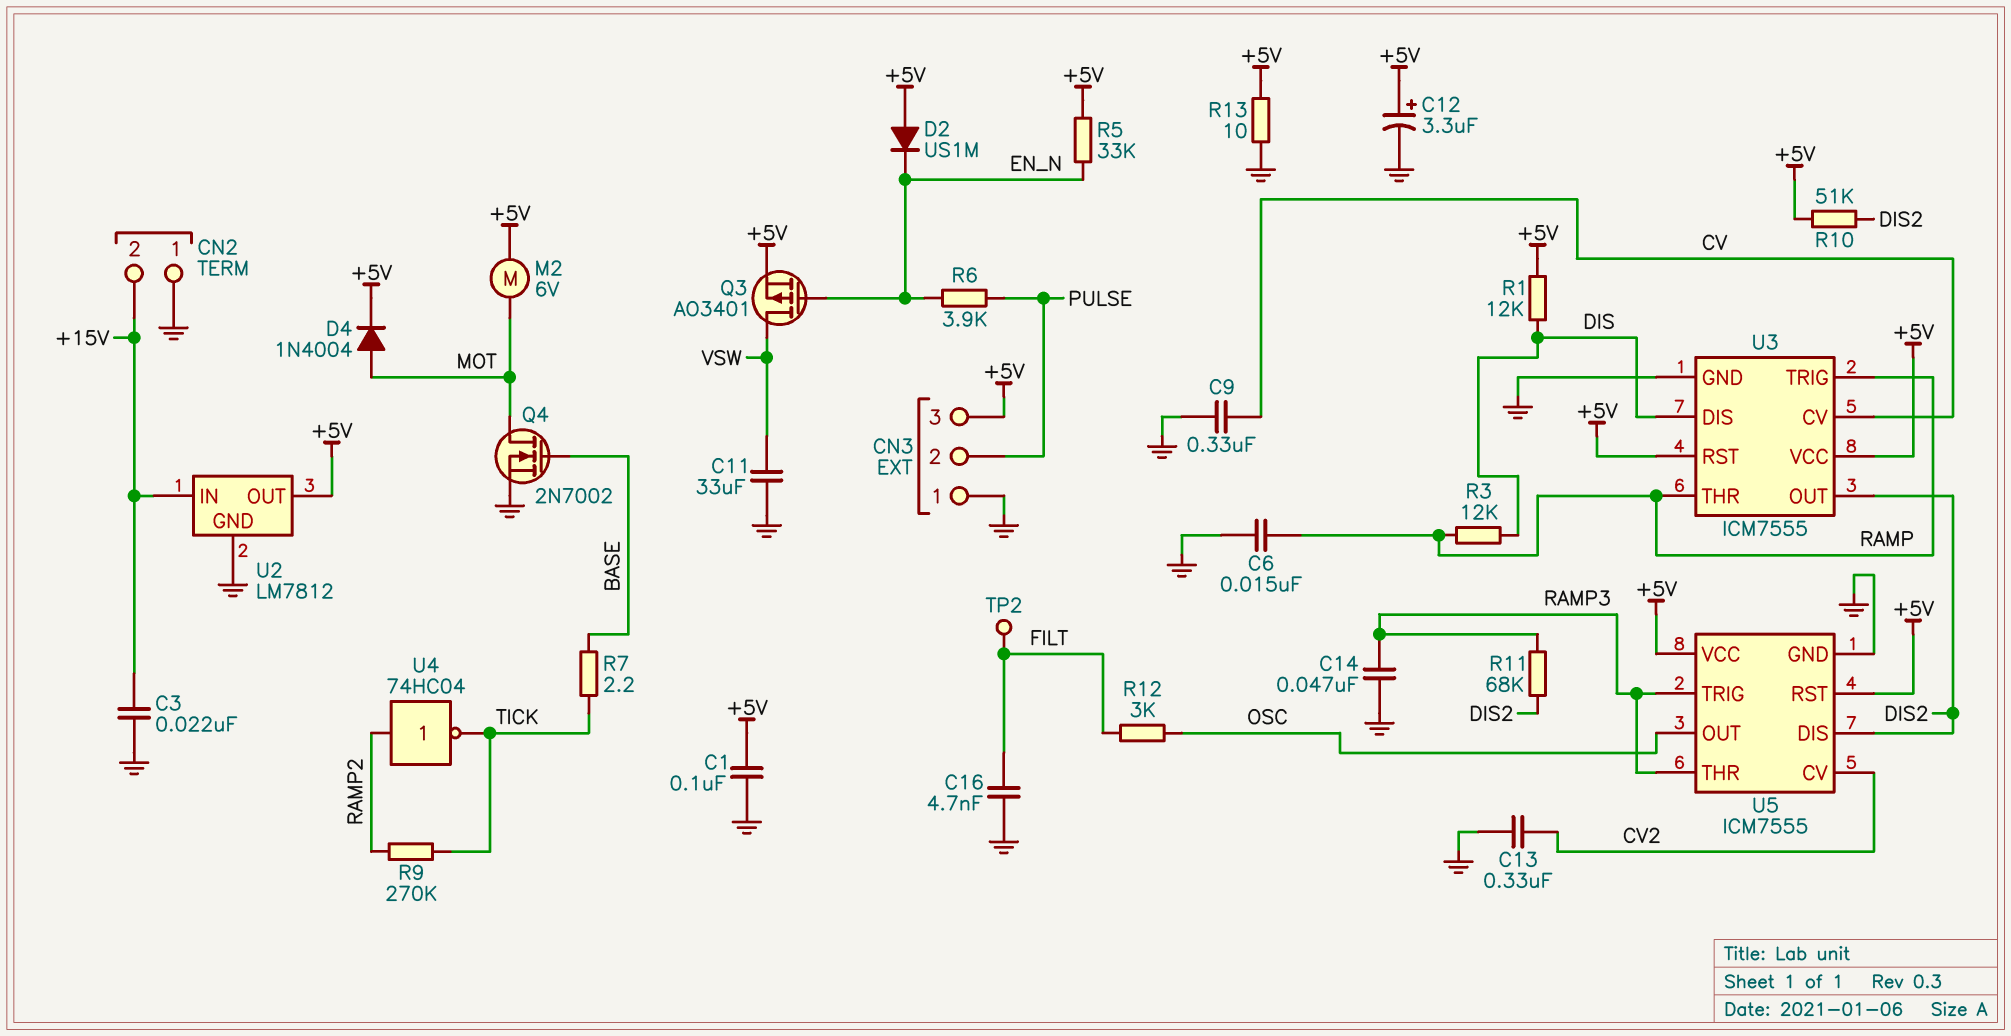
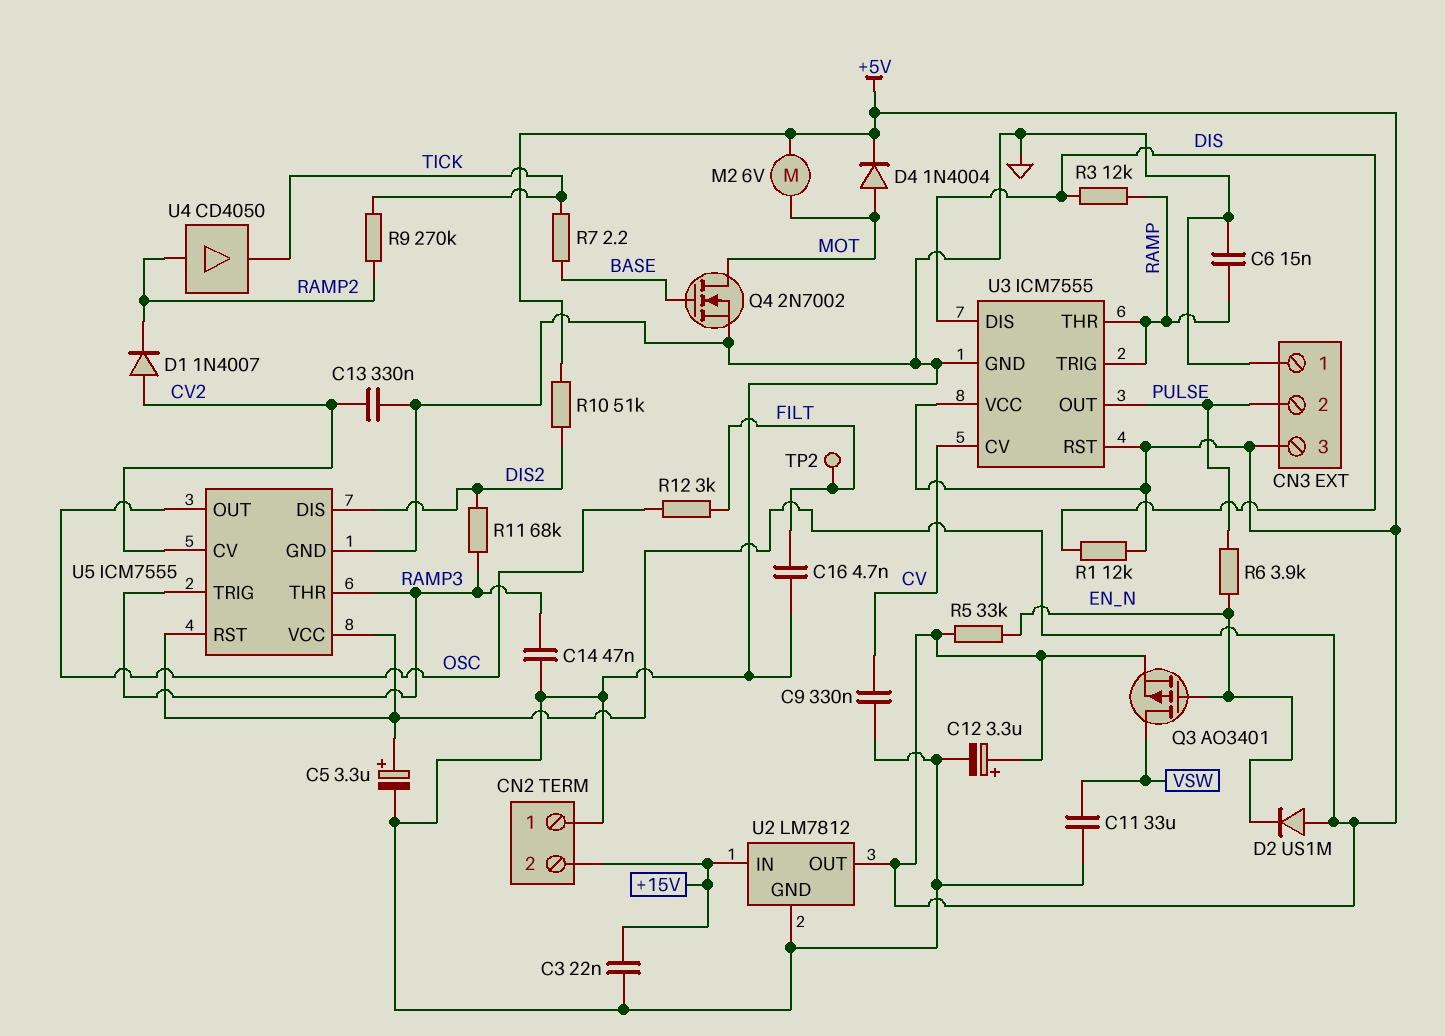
C1: 100nF (+5V, GND) -> none
C5: none -> 3.3uF (plus +5V, minus GND)
D1: none -> diode 1N4007 (A CV2, K RAMP2)
R13: 10 (+5V, GND) -> none
U3 pin OUT: DIS2 -> PULSE
U4: NOT 74HC04 (in RAMP2, out TICK) -> buffer CD4050 (in RAMP2, out TICK)

